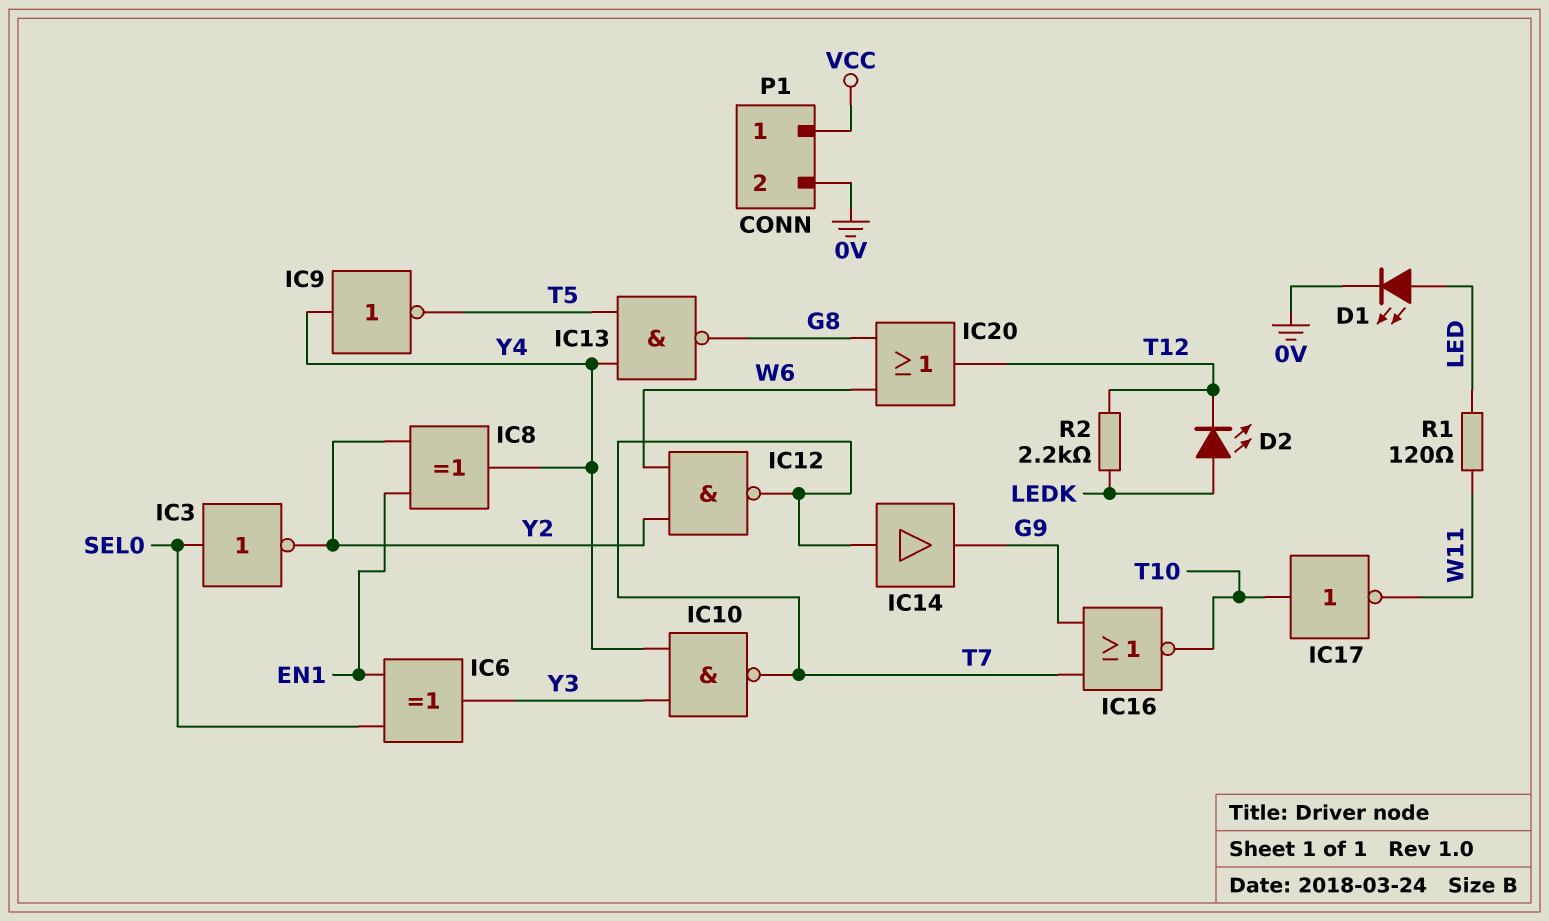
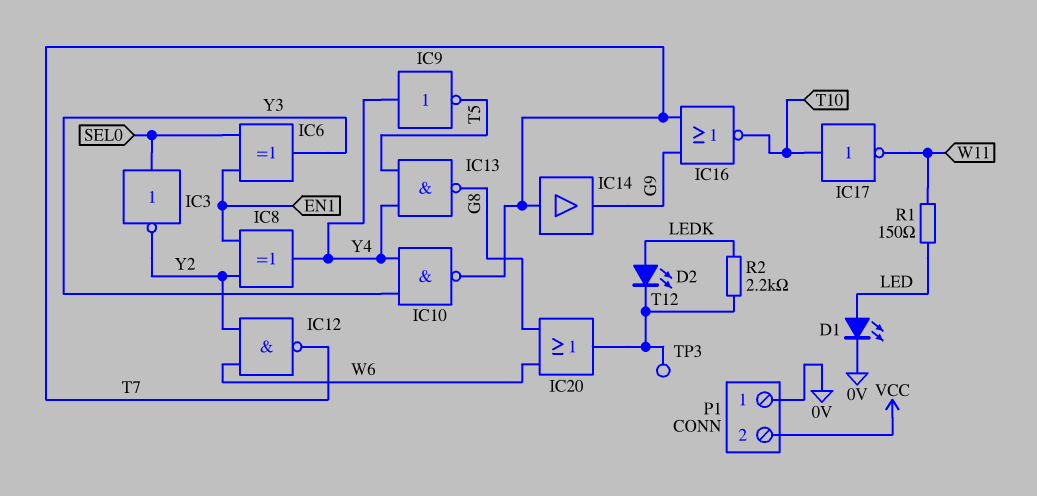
P1 pin 1: VCC -> 0V
P1 pin 2: 0V -> VCC
R1: 120 (LED, W11) -> 150 (LED, W11)
TP3: none -> test point (T12)

